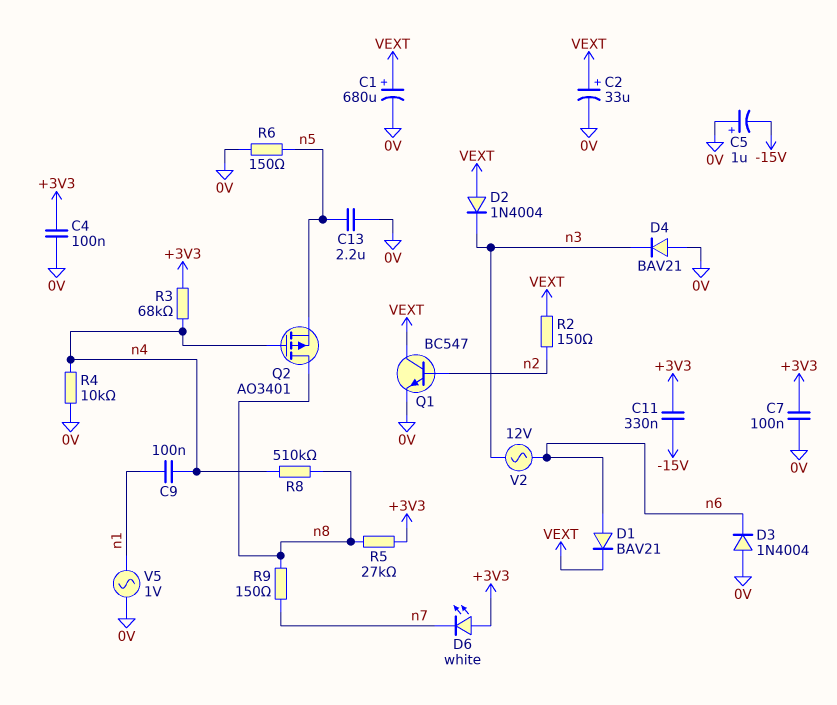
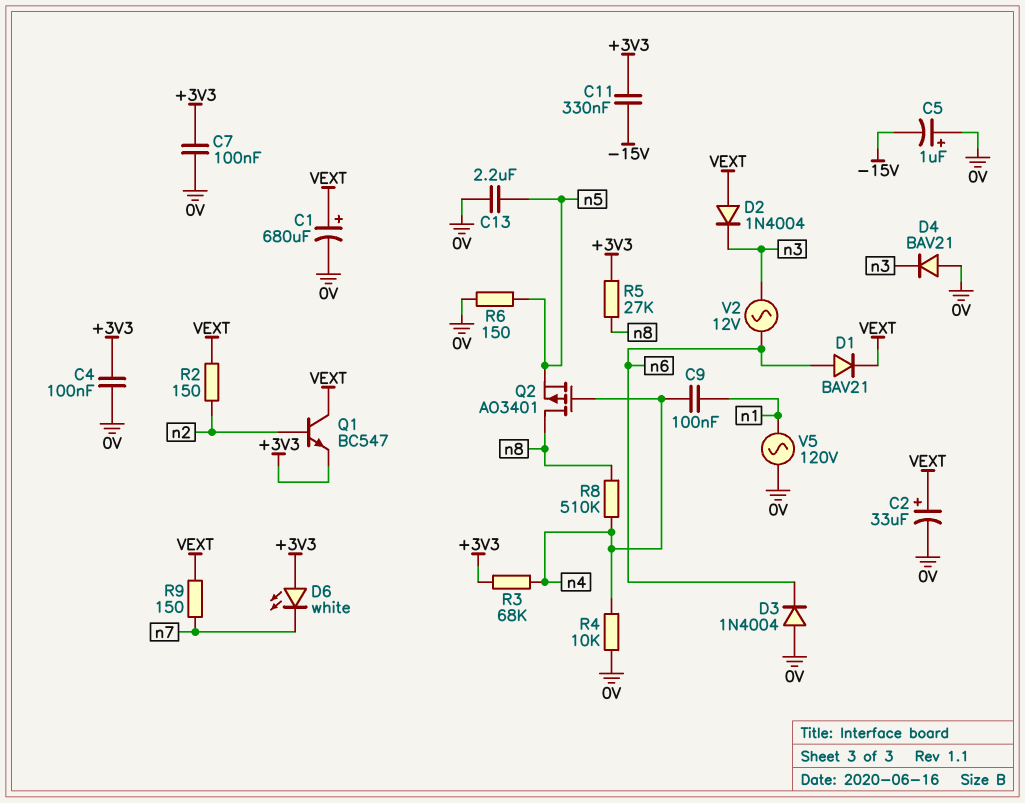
Q1: NPN BC547 (B n2, C VEXT, E 0V) -> NPN BC547 (B n2, C VEXT, E +3V3)
R9: 150 (n7, n8) -> 150 (VEXT, n7)
V5: AC 1V (0V, n1) -> AC 120V (0V, n1)

